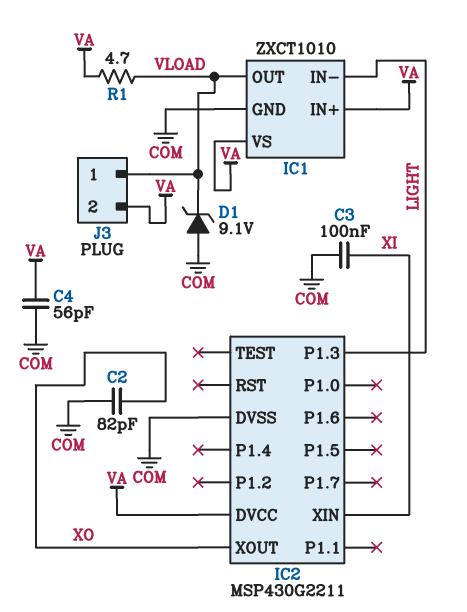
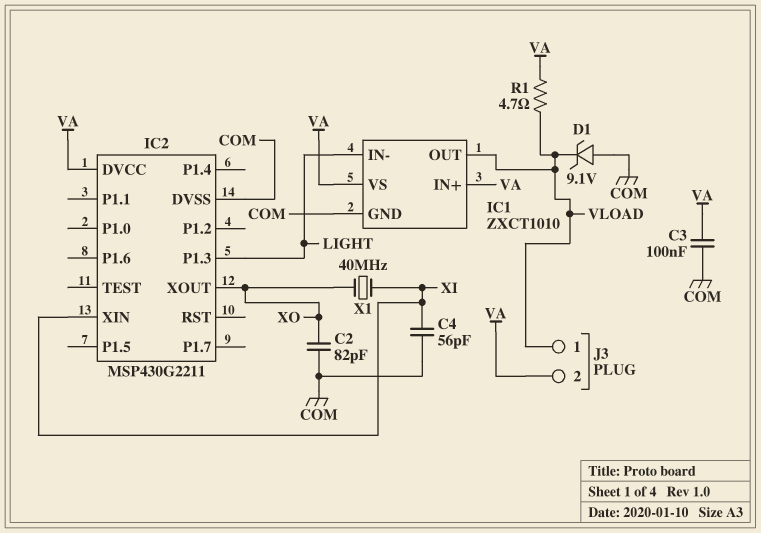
C3: 100nF (COM, XI) -> 100nF (COM, VA)
C4: 56pF (COM, VA) -> 56pF (COM, XI)
X1: none -> 40MHz (XI, XO)

